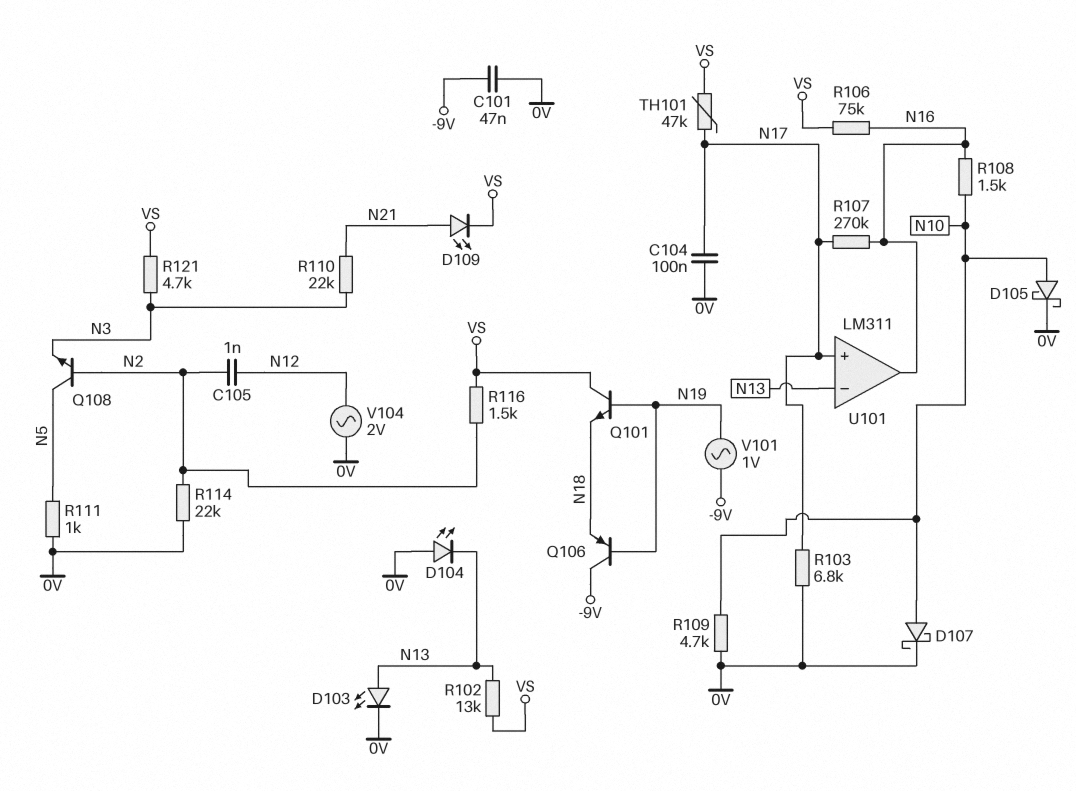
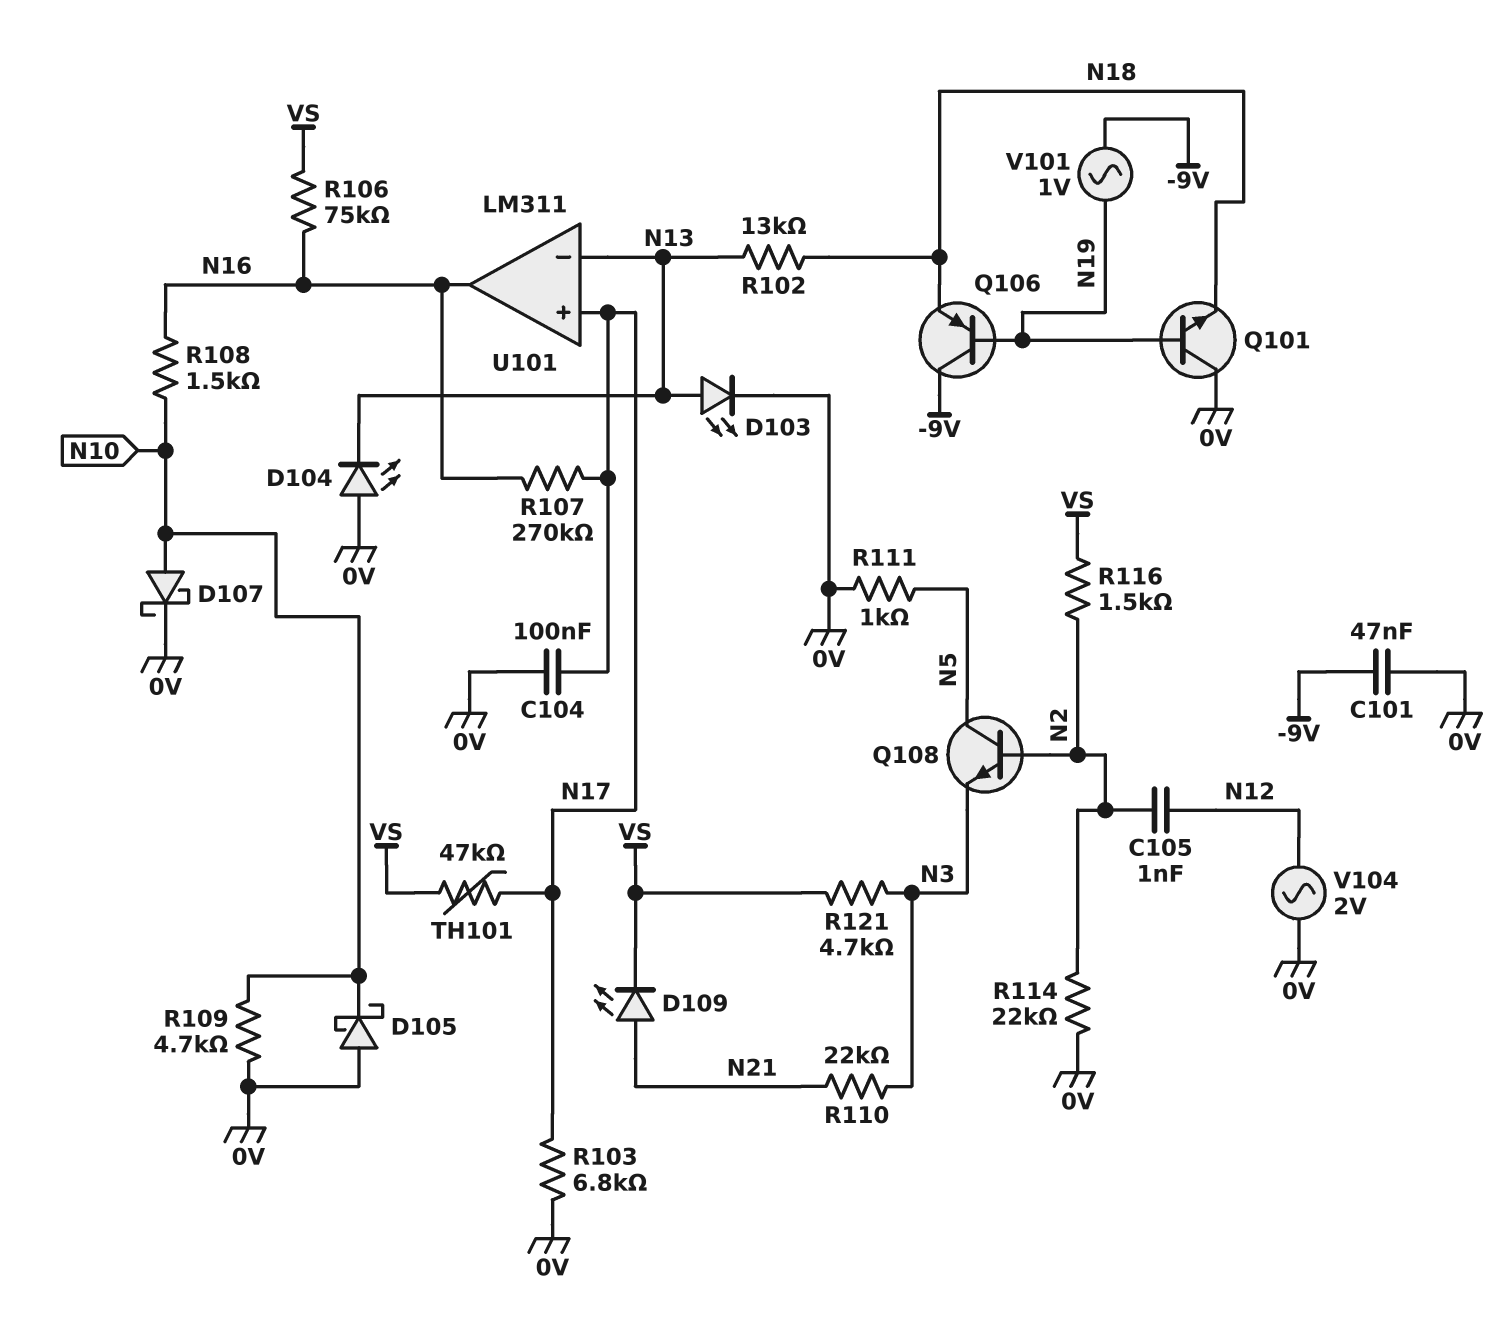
D105: schottky (A N10, K 0V) -> schottky (A 0V, K N10)
Q101: NPN (B N19, C VS, E N18) -> NPN (B N19, C 0V, E N18)
R102: 13k (N13, VS) -> 13k (N13, N18)

